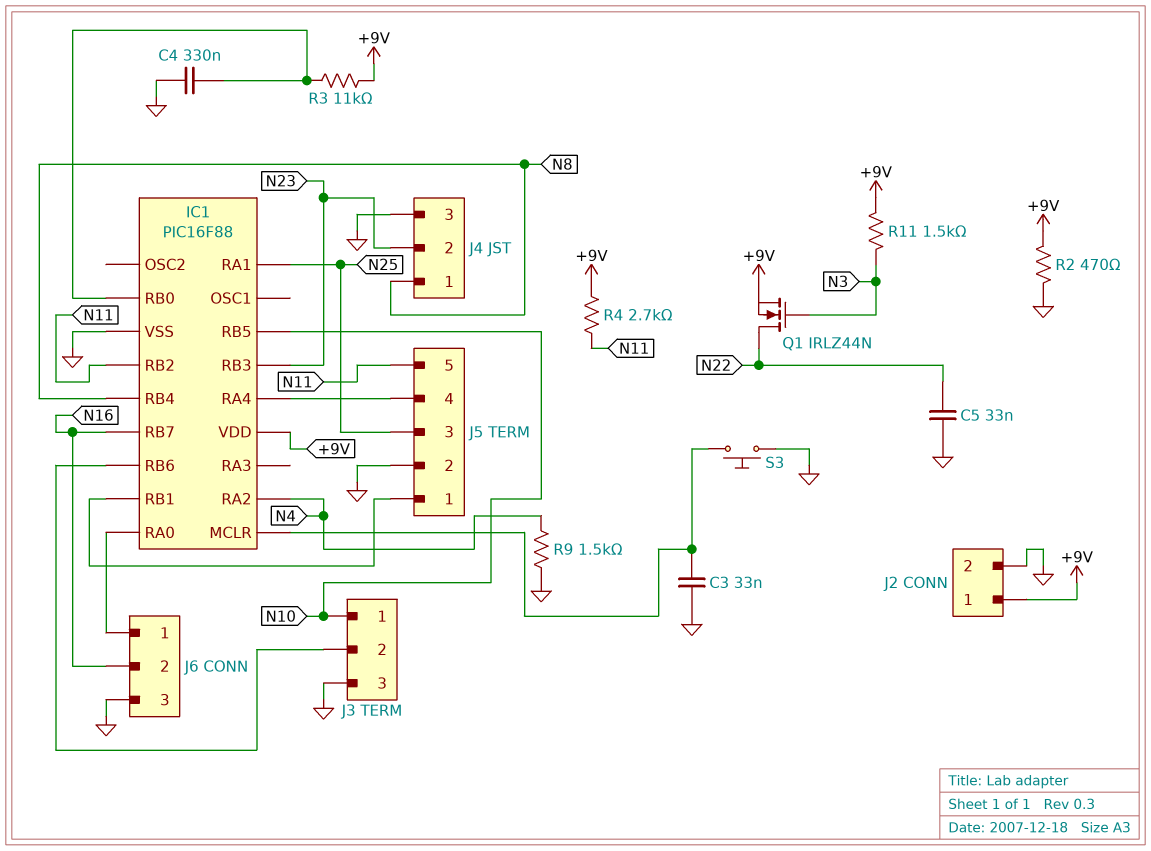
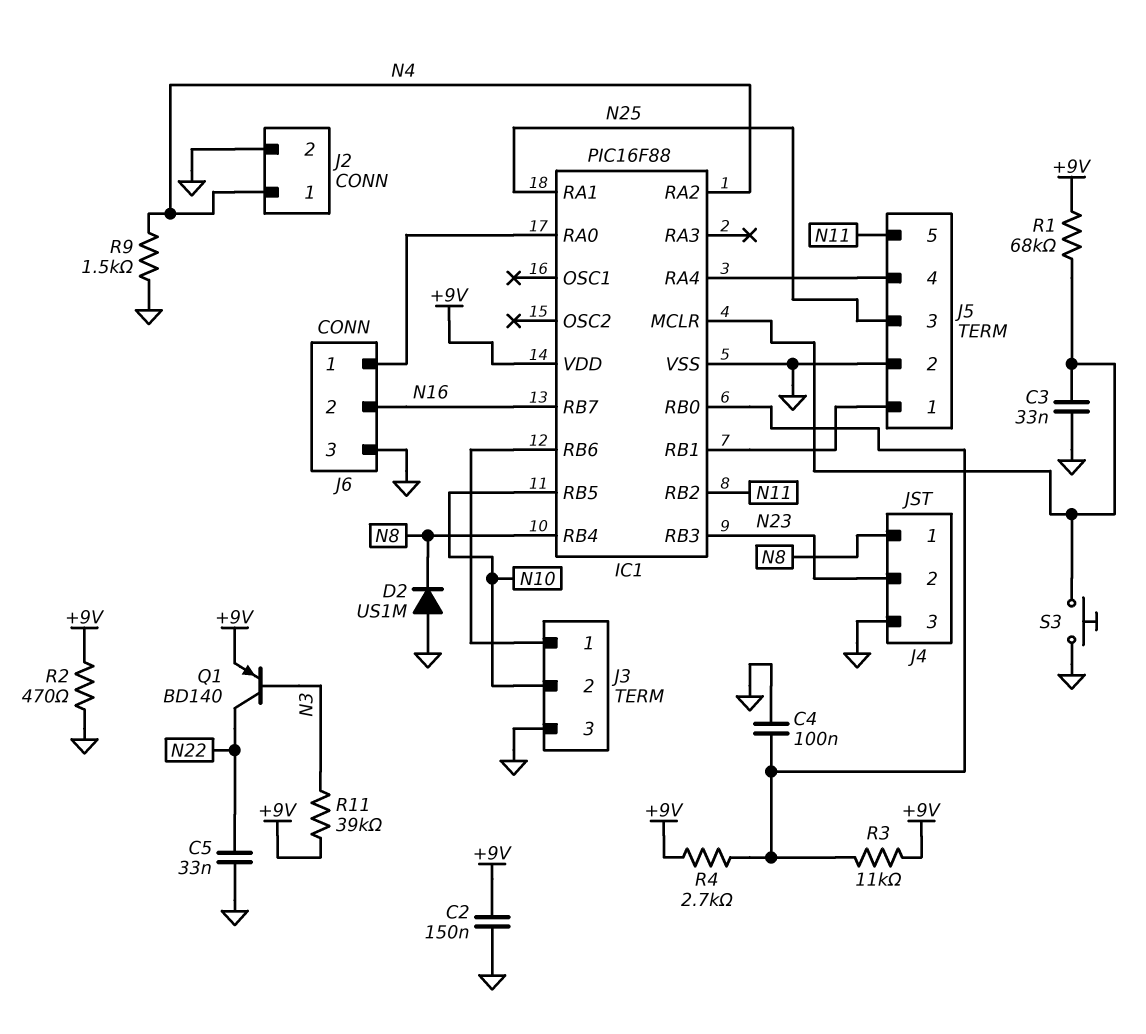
C2: none -> 150nF (+9V, GND)
C4: 330nF (GND, IC1/RB0) -> 100nF (GND, IC1/RB0)
D2: none -> diode US1M (A GND, K N8)
J2 pin 1: +9V -> N4
J3 pin 1: N10 -> IC1/RB6
J3 pin 2: IC1/RB6 -> N10
Q1: NMOS IRLZ44N (G N3, D N22, S +9V) -> PNP BD140 (B N3, C N22, E +9V)
R1: none -> 68k (+9V, IC1/MCLR)
R4: 2.7k (+9V, N11) -> 2.7k (+9V, IC1/RB0)
R11: 1.5k (+9V, N3) -> 39k (+9V, N3)

